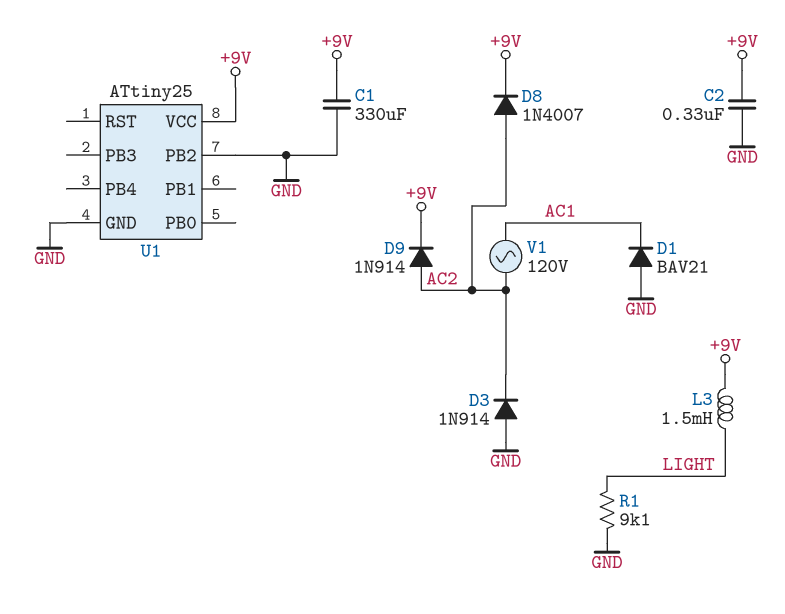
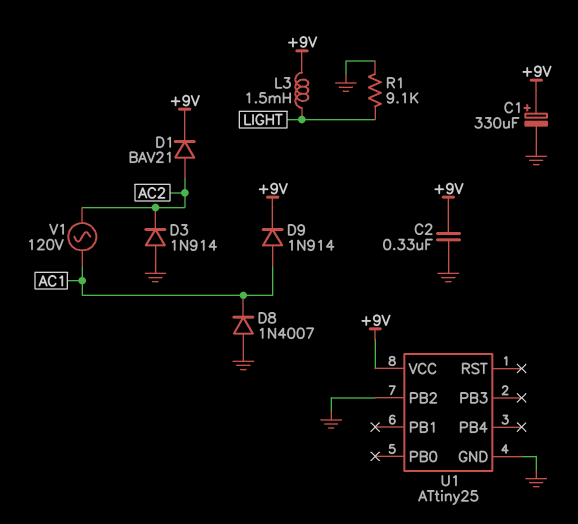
C1: 330uF (+9V, GND) -> 330uF (plus +9V, minus GND)
D1: diode BAV21 (A GND, K AC1) -> diode BAV21 (A AC2, K +9V)
D8: diode 1N4007 (A AC2, K +9V) -> diode 1N4007 (A GND, K AC1)
D9: diode 1N914 (A AC2, K +9V) -> diode 1N914 (A AC1, K +9V)

